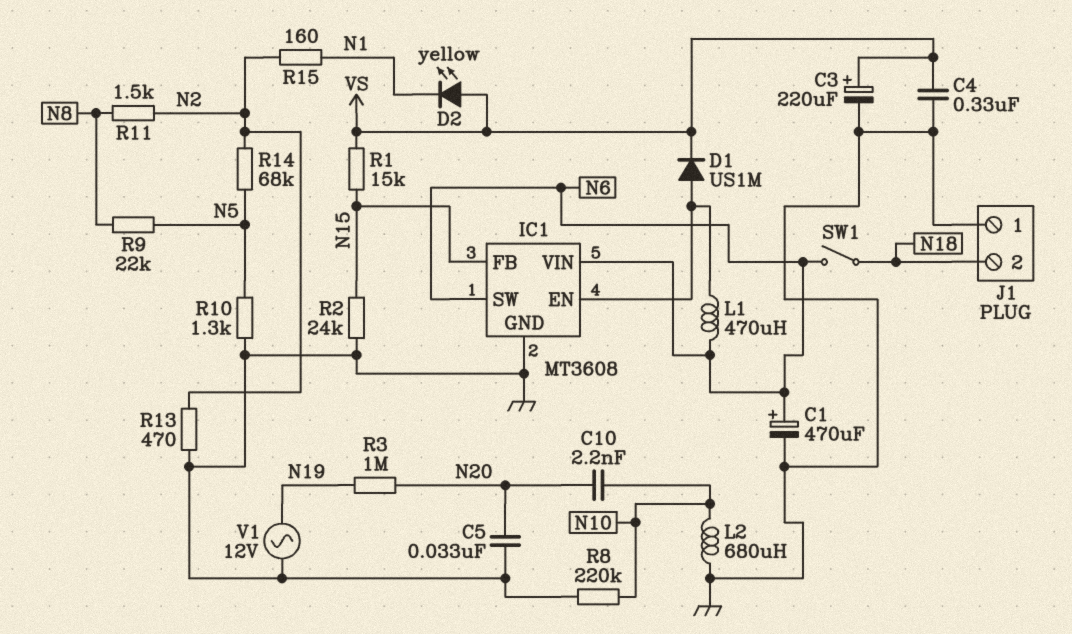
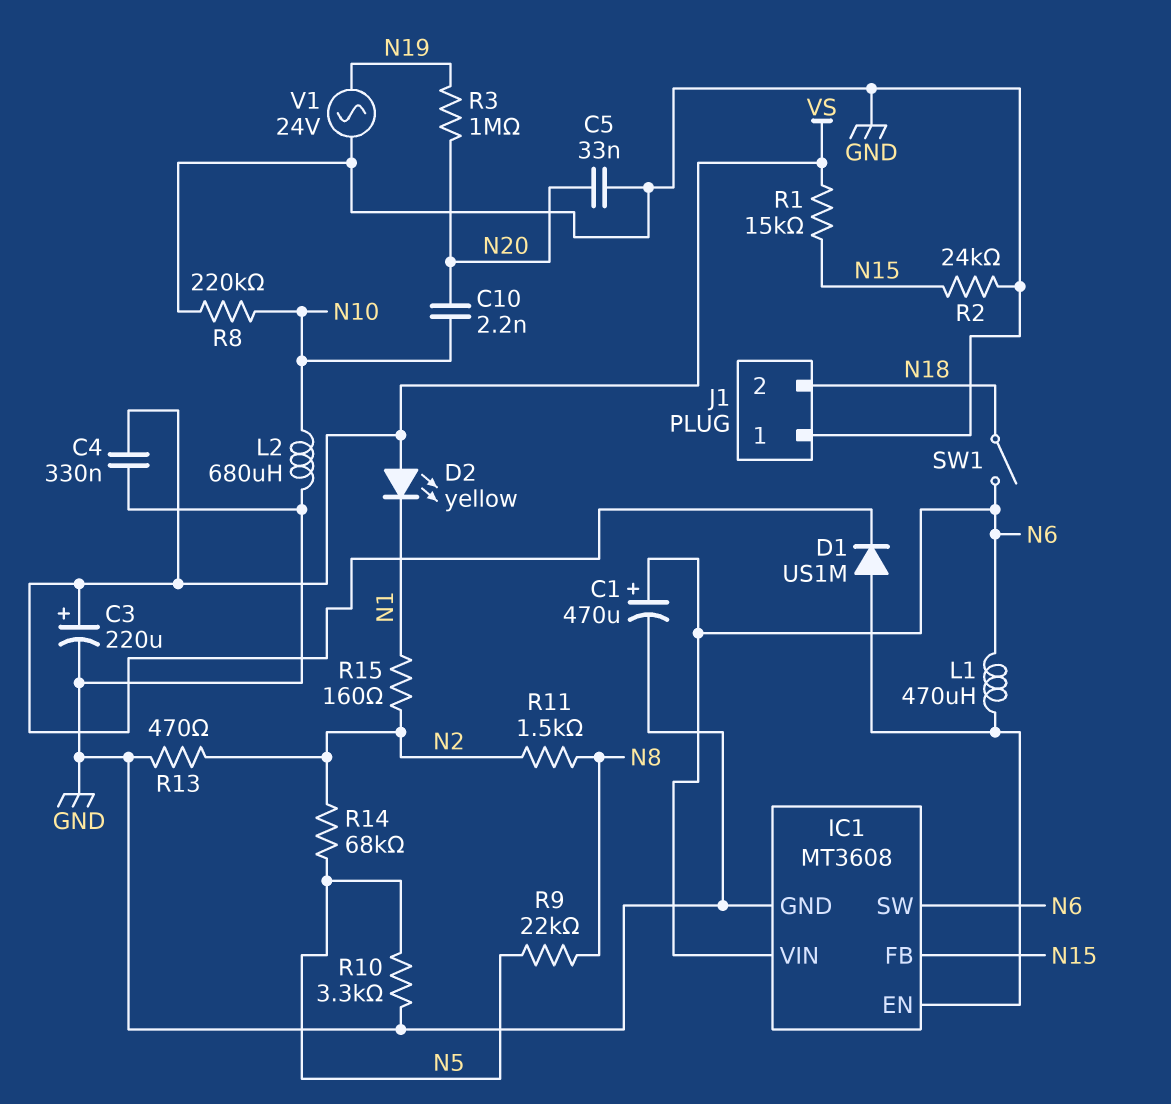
R10: 1.3k (GND, N5) -> 3.3k (GND, N5)
V1: AC 12V (GND, N19) -> AC 24V (GND, N19)

